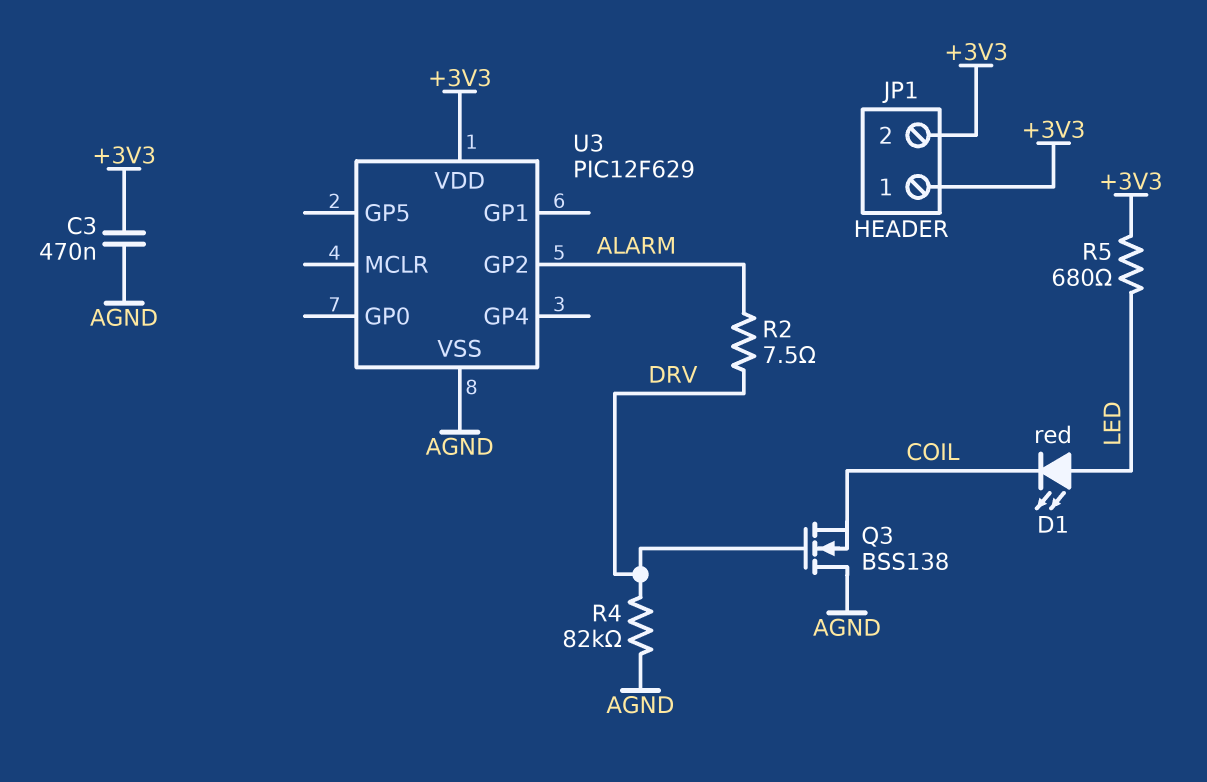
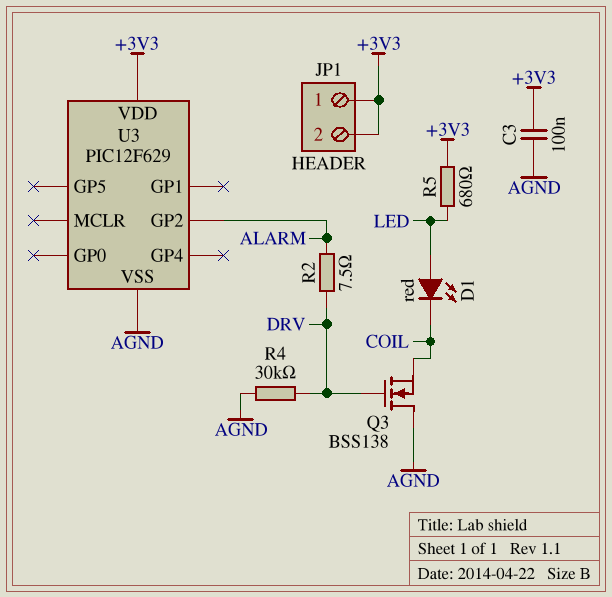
C3: 470nF (+3V3, AGND) -> 100nF (+3V3, AGND)
R4: 82k (AGND, DRV) -> 30k (AGND, DRV)

